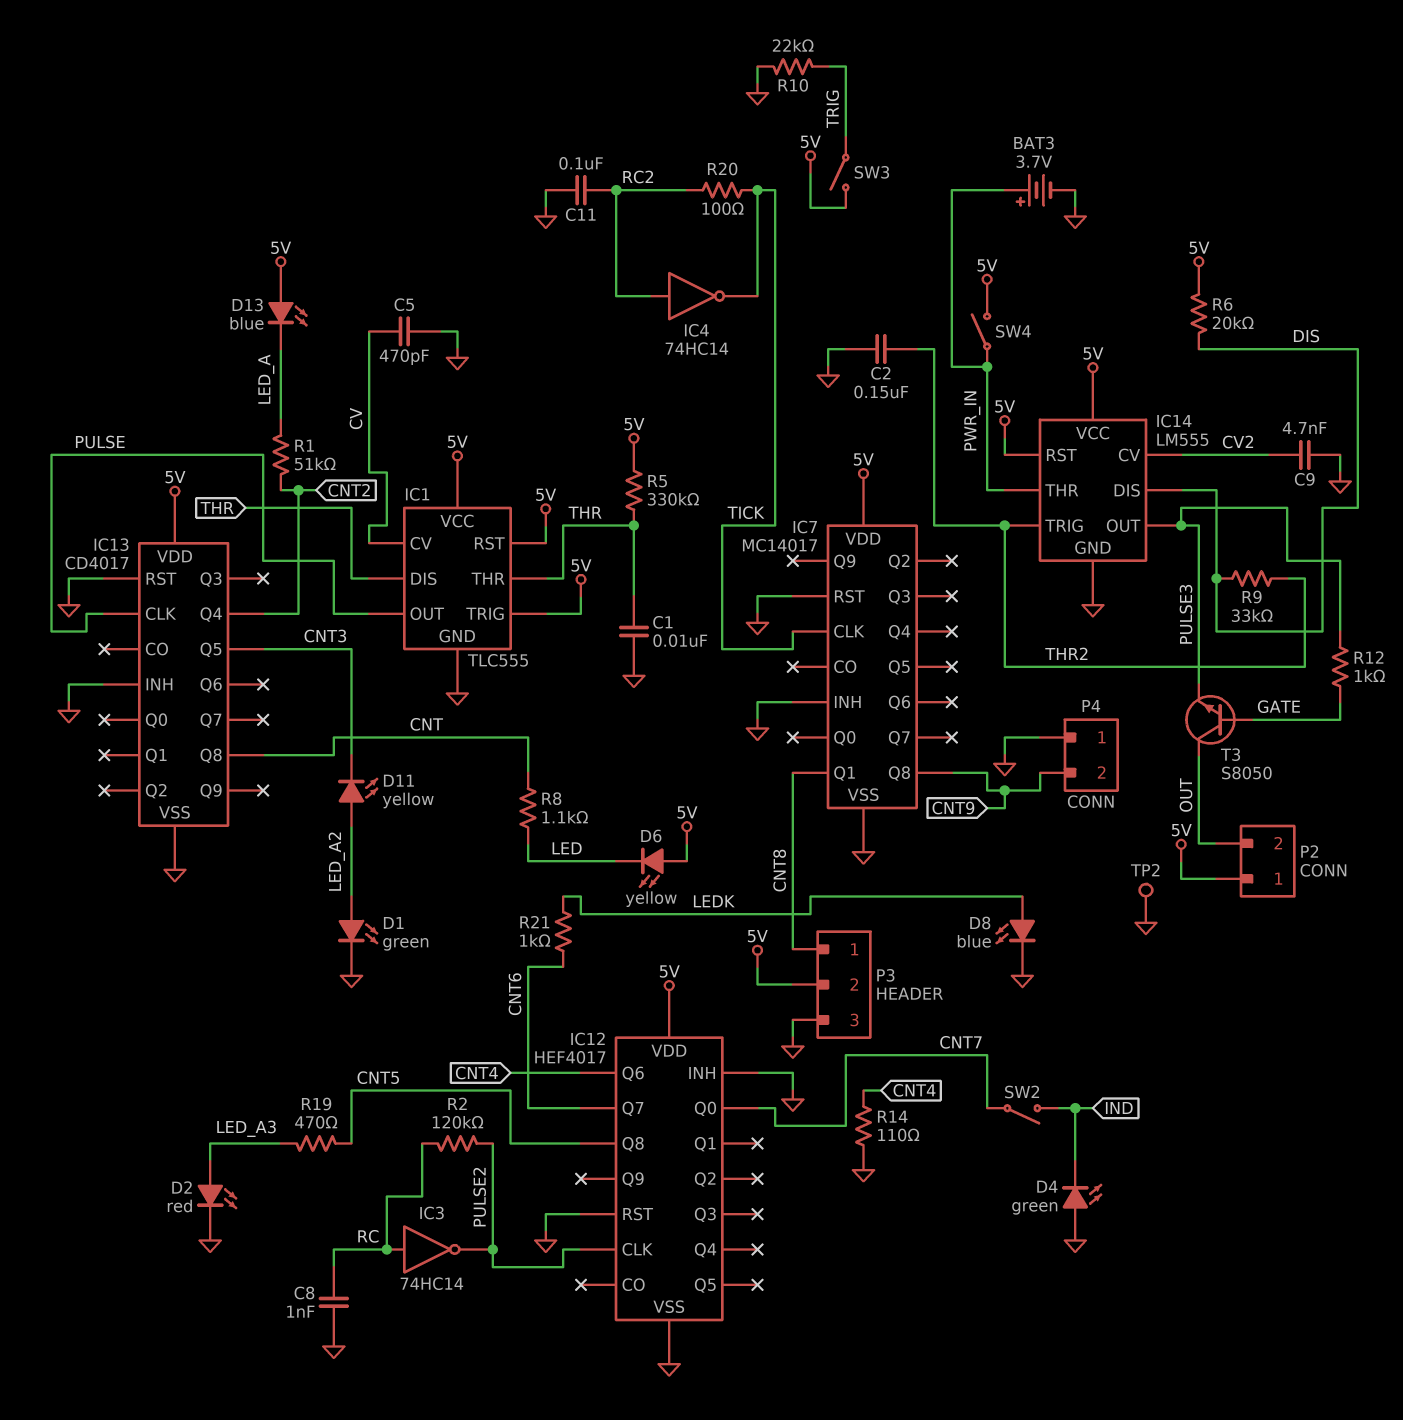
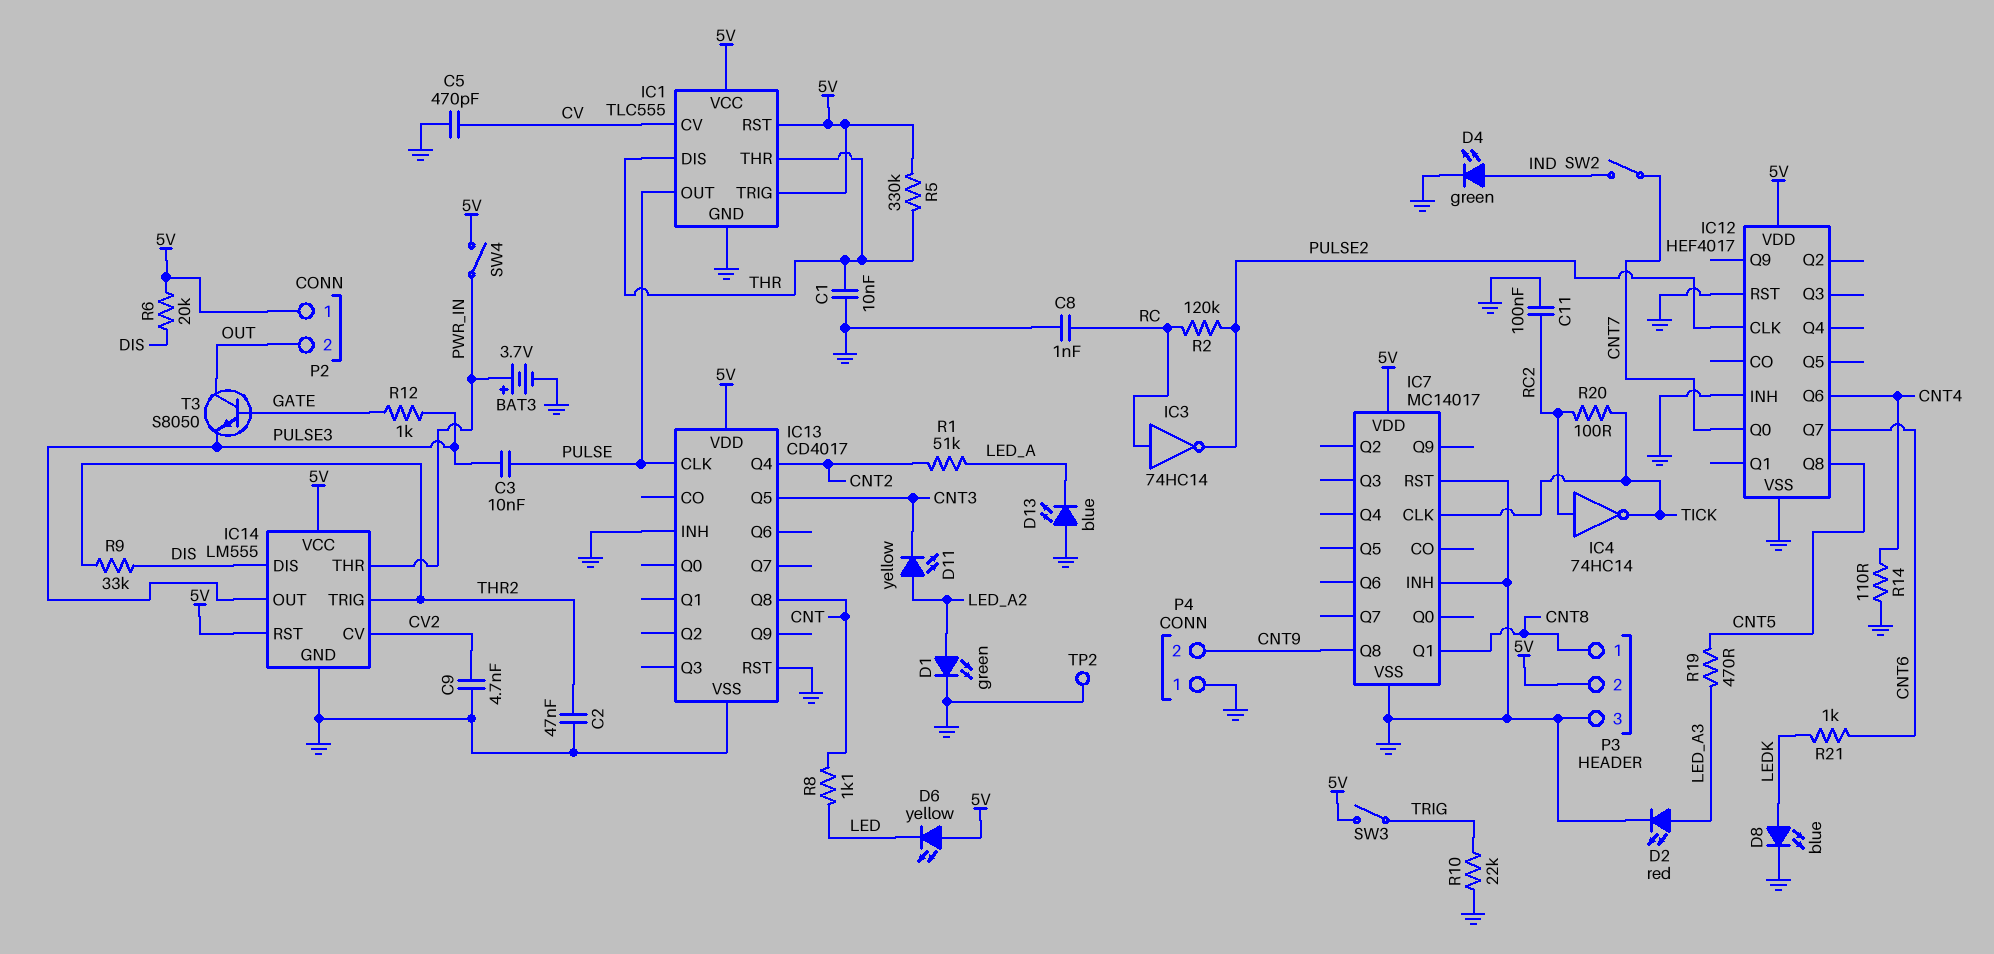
C2: 150nF (GND, THR2) -> 47nF (GND, THR2)
C3: none -> 10nF (PULSE, PULSE3)
D4: LED green (A GND, K IND) -> LED green (A IND, K GND)
D13: LED blue (A 5V, K LED_A) -> LED blue (A GND, K LED_A)

